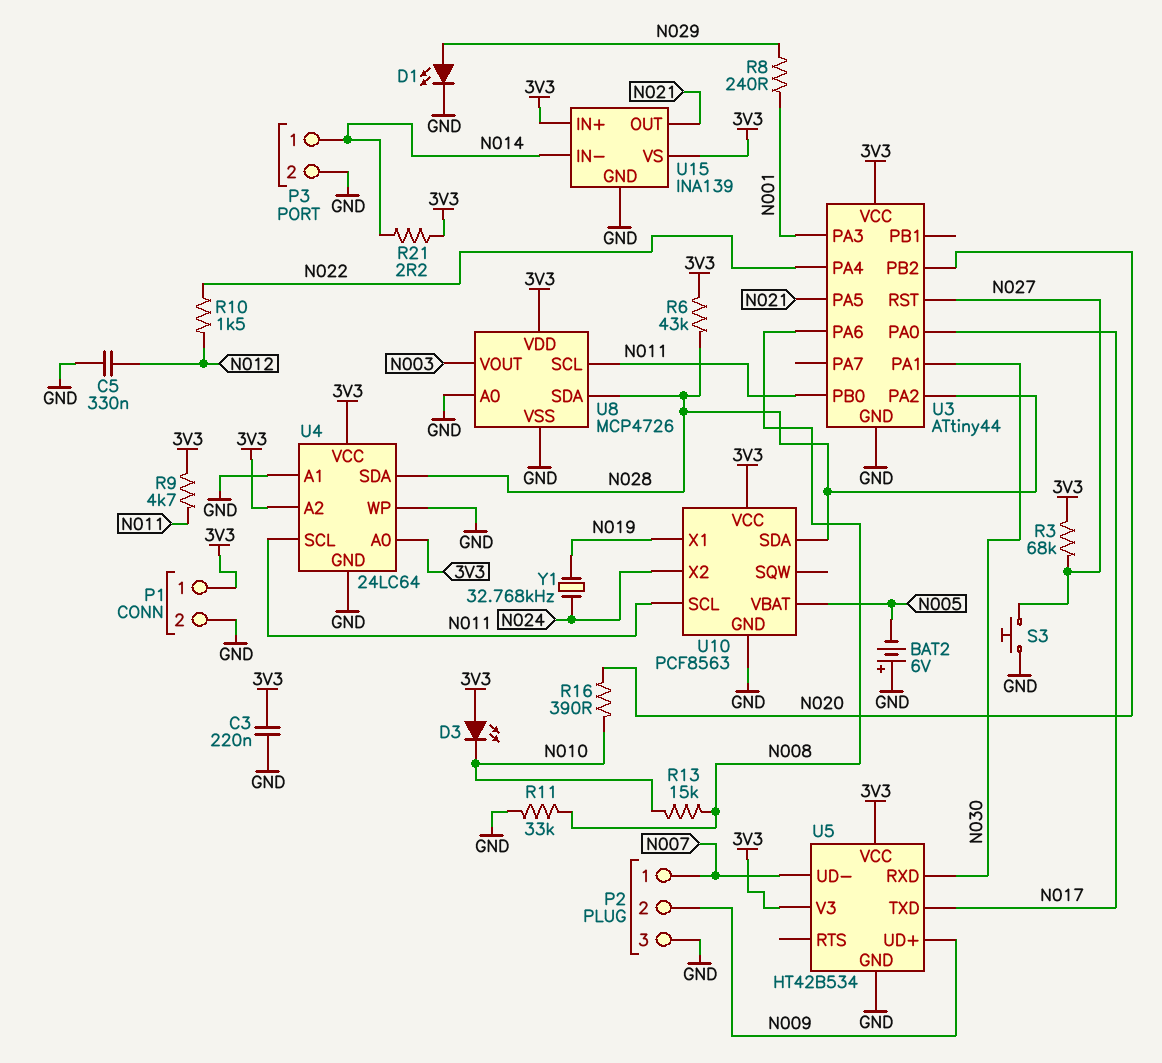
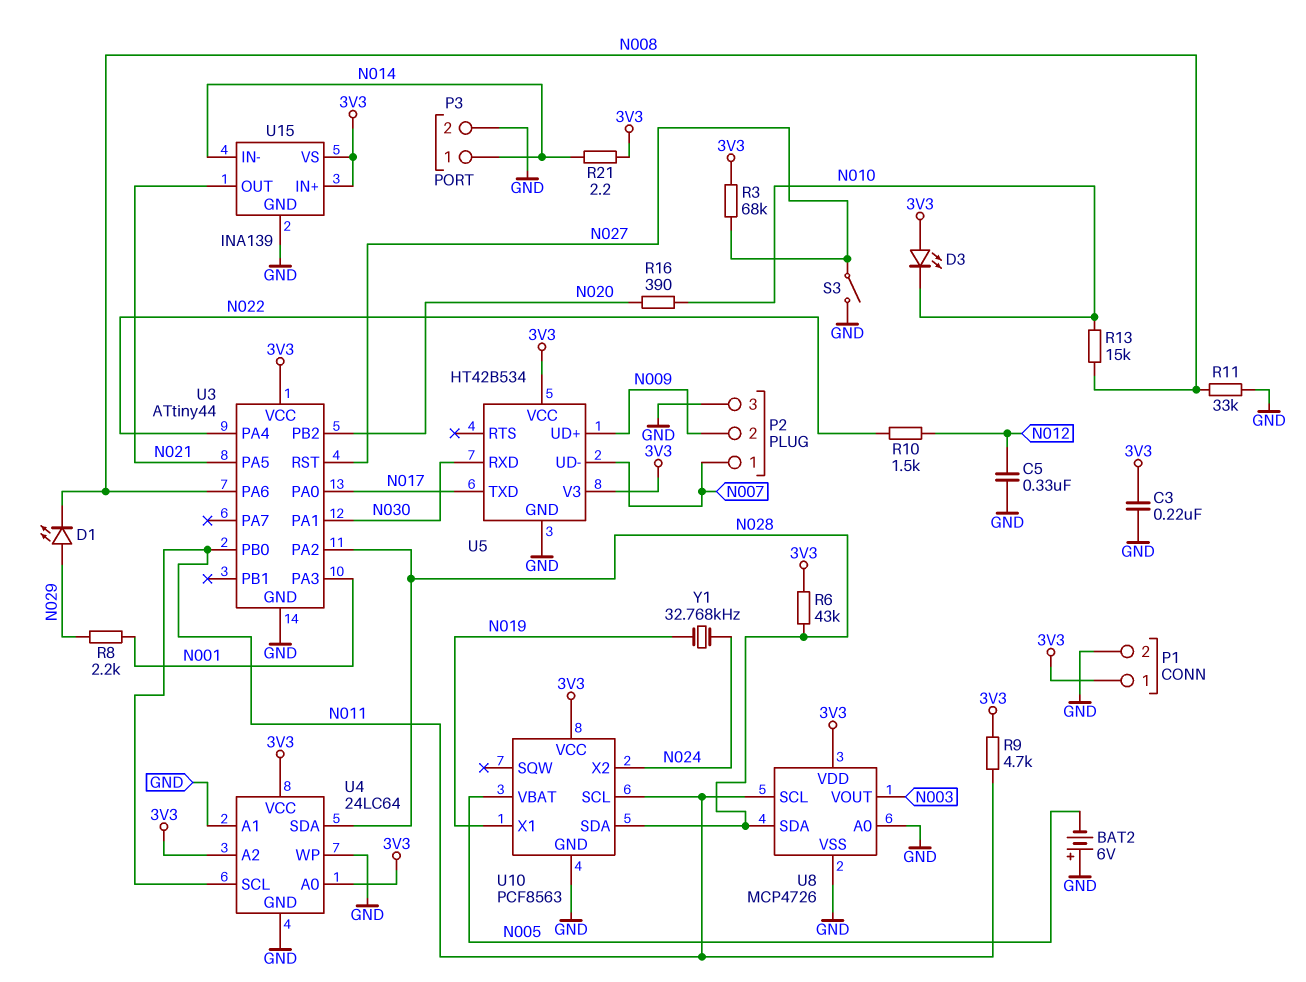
D1: LED (A N029, K GND) -> LED (A N029, K N008)
R8: 240 (N001, N029) -> 2.2k (N001, N029)
S3: button (GND, N027) -> switch (GND, N027)

